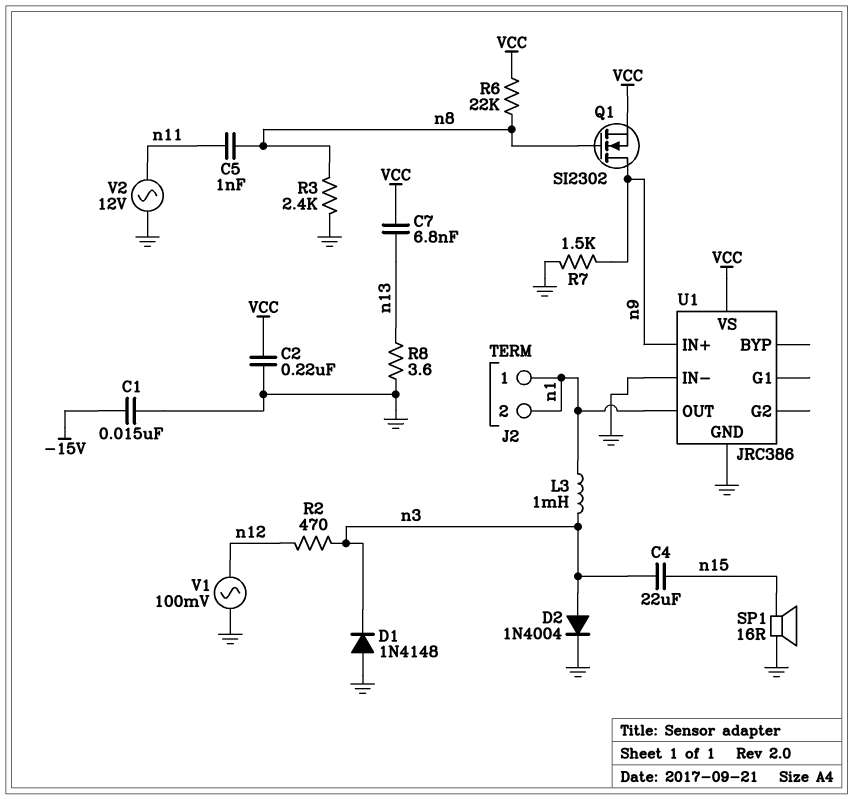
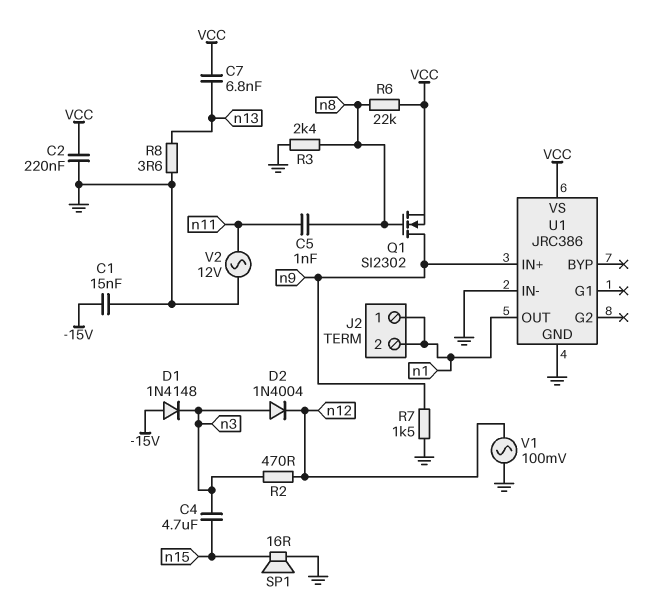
C4: 22uF (n3, n15) -> 4.7uF (n3, n15)
D1: diode 1N4148 (A GND, K n3) -> diode 1N4148 (A -15V, K n3)
D2: diode 1N4004 (A n3, K GND) -> diode 1N4004 (A n3, K n12)
L3: 1mH (n1, n3) -> none

